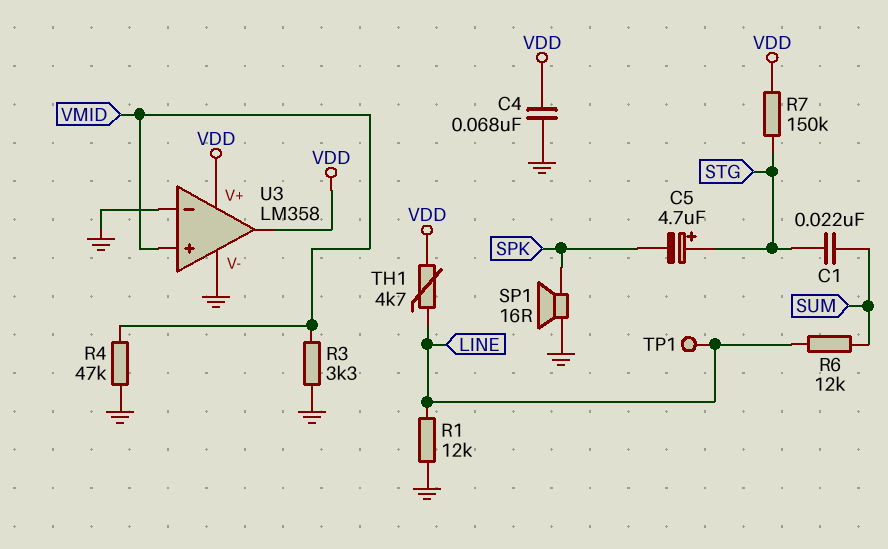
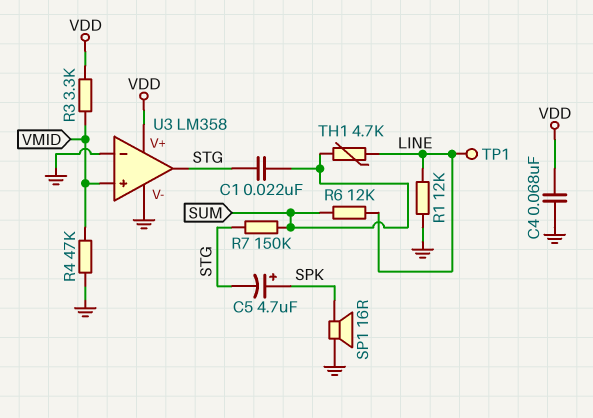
C5: 4.7uF (plus STG, minus SPK) -> 4.7uF (plus SPK, minus STG)
R3: 3.3k (GND, VMID) -> 3.3k (VDD, VMID)
R7: 150k (STG, VDD) -> 150k (STG, SUM)
TH1: 4.7k (LINE, VDD) -> 4.7k (LINE, SUM)
U3 pin out: VDD -> STG

